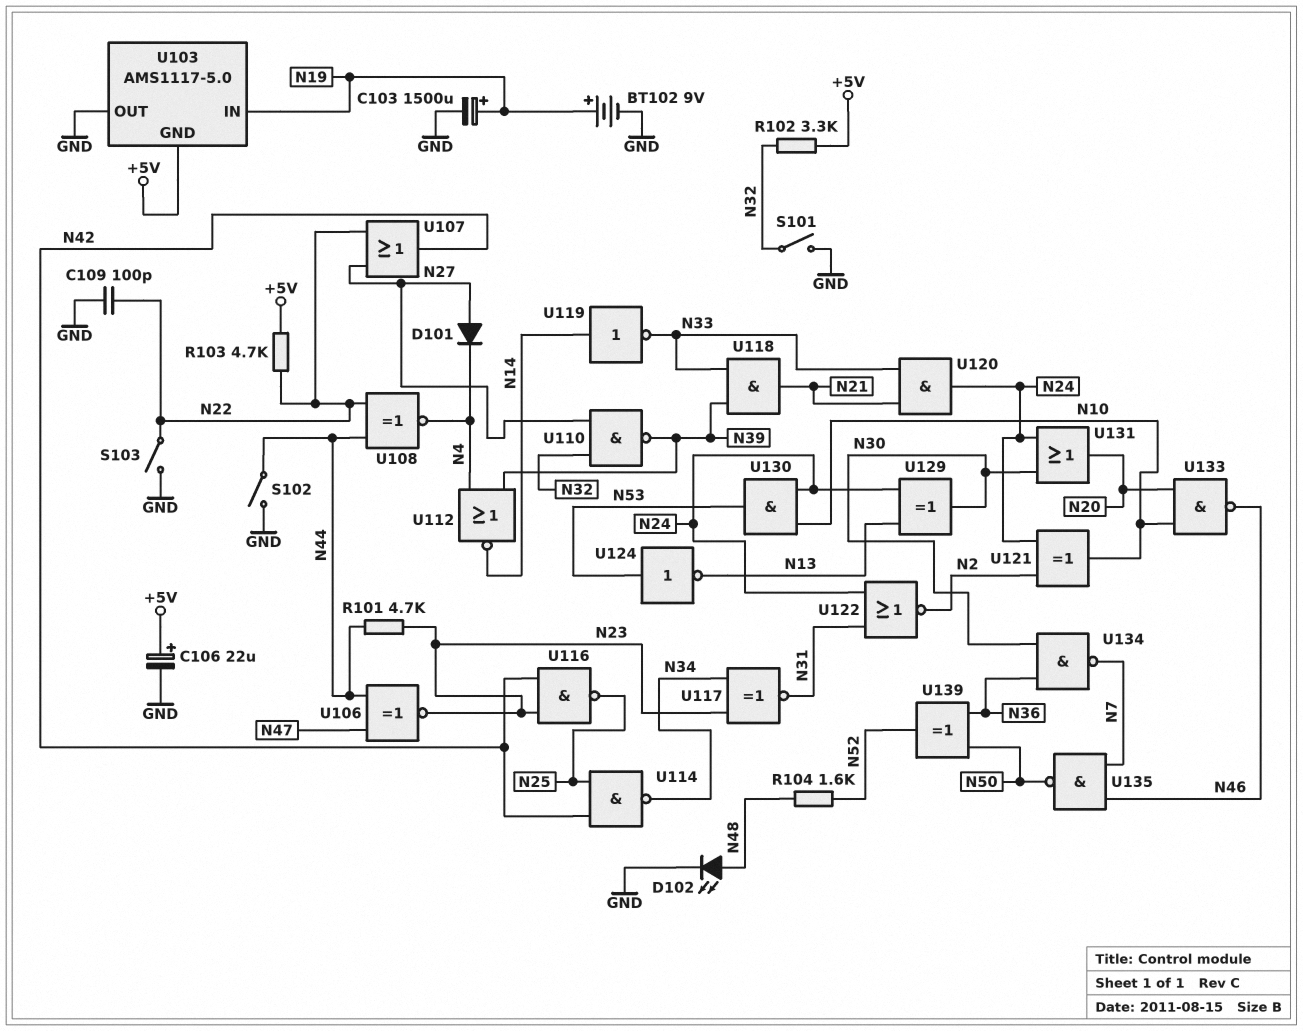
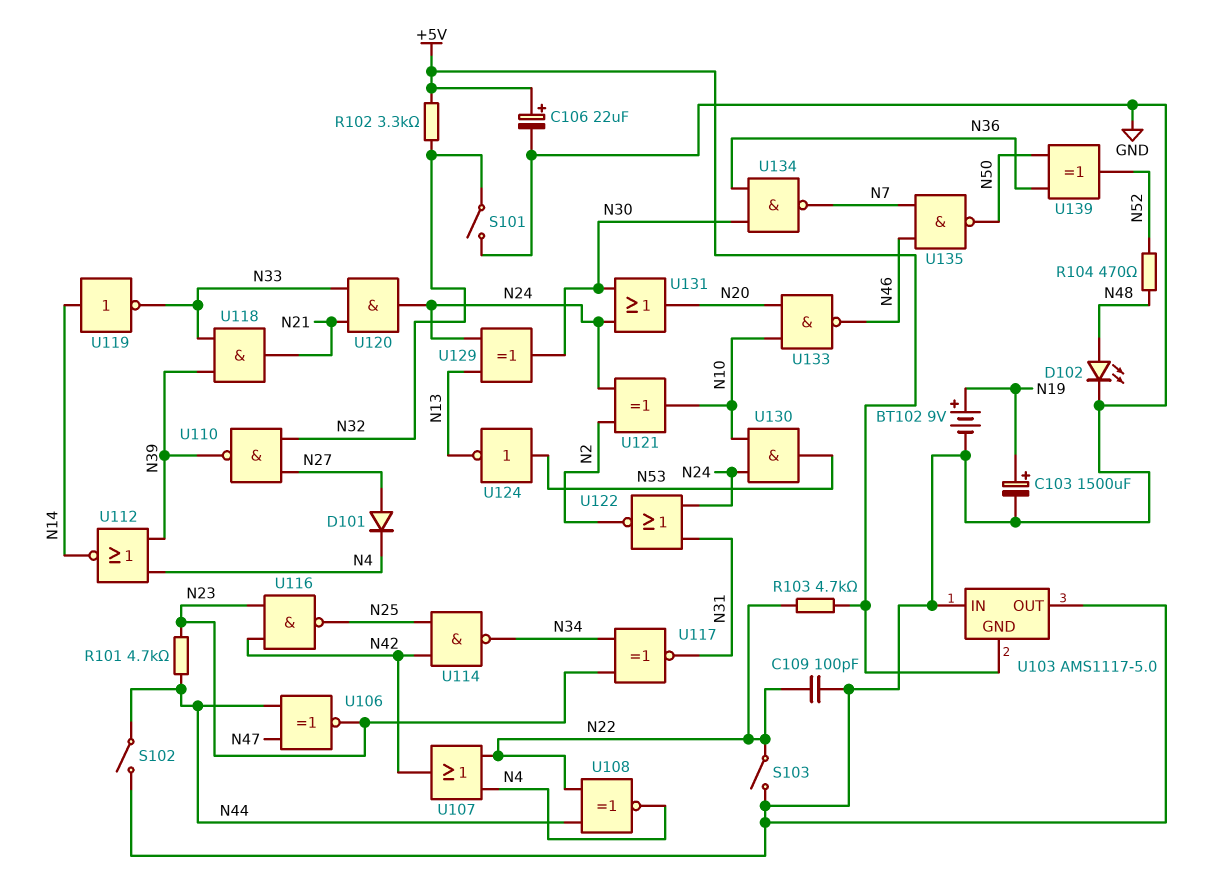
R104: 1.6k (N48, N52) -> 470 (N48, N52)
U103 pin IN: N19 -> GND
U107: OR (in N22, in N27, out N42) -> OR (in N4, in N22, out N42)

